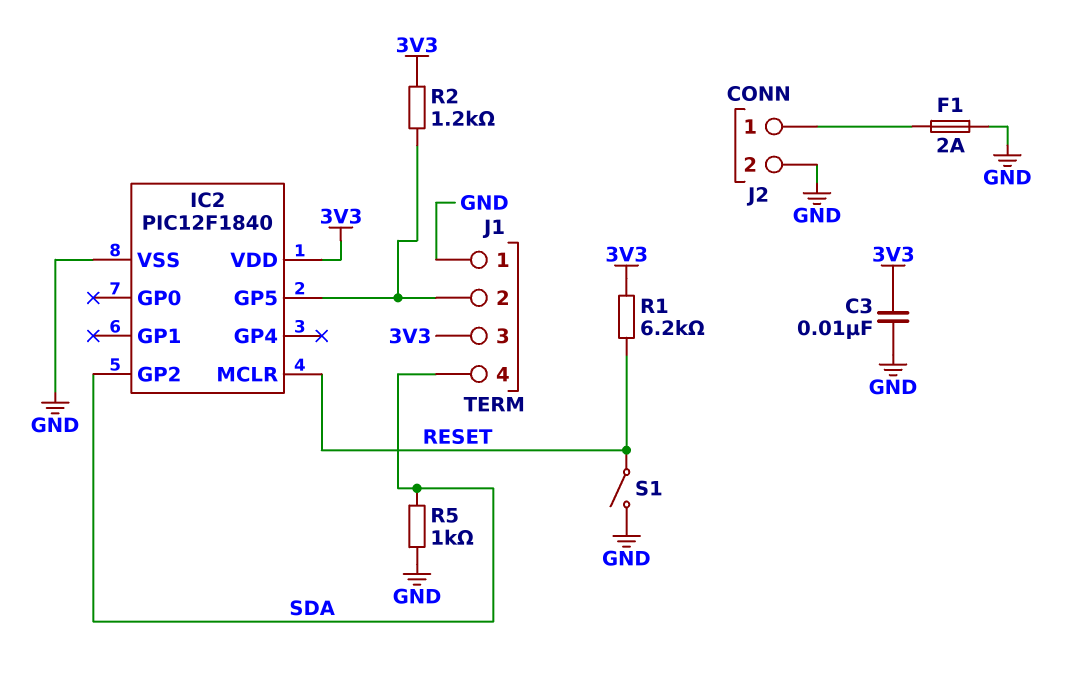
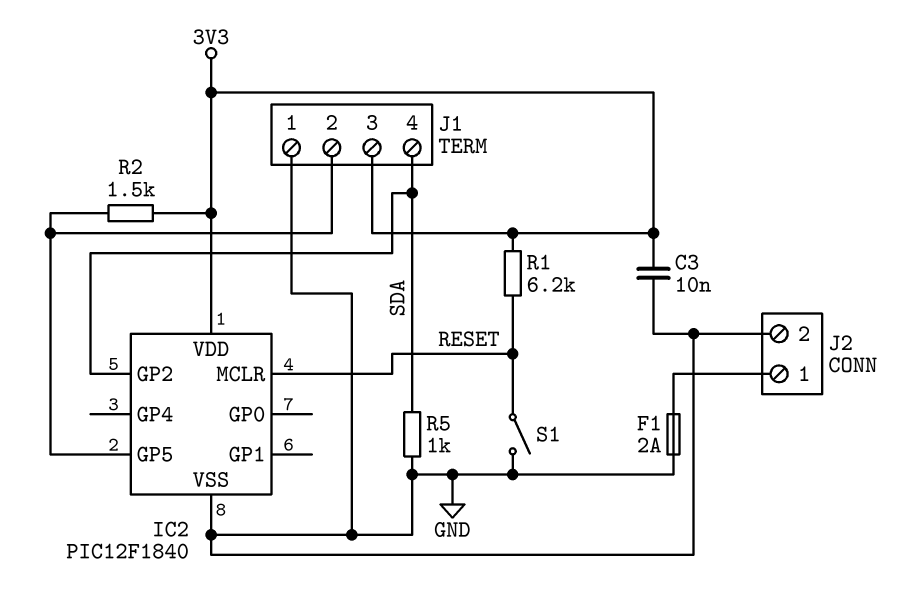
R2: 1.2k (3V3, IC2/GP5) -> 1.5k (3V3, IC2/GP5)

